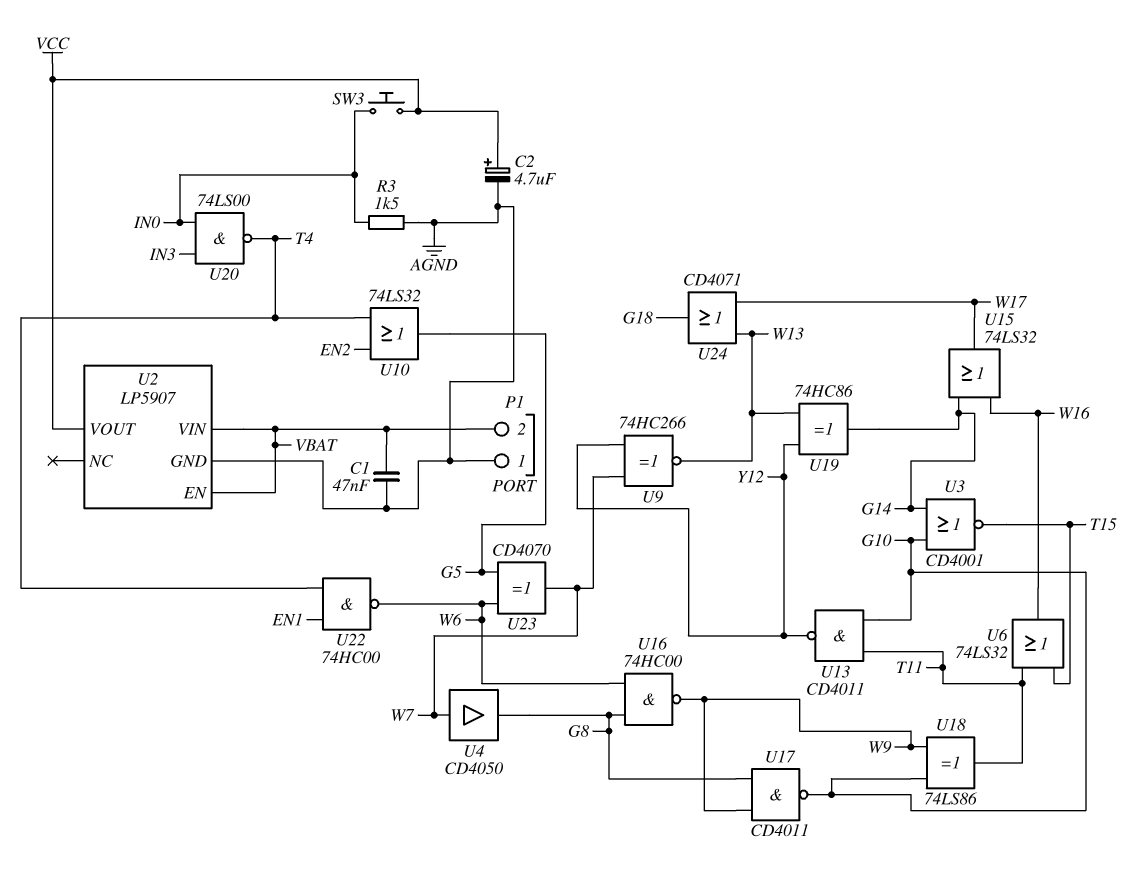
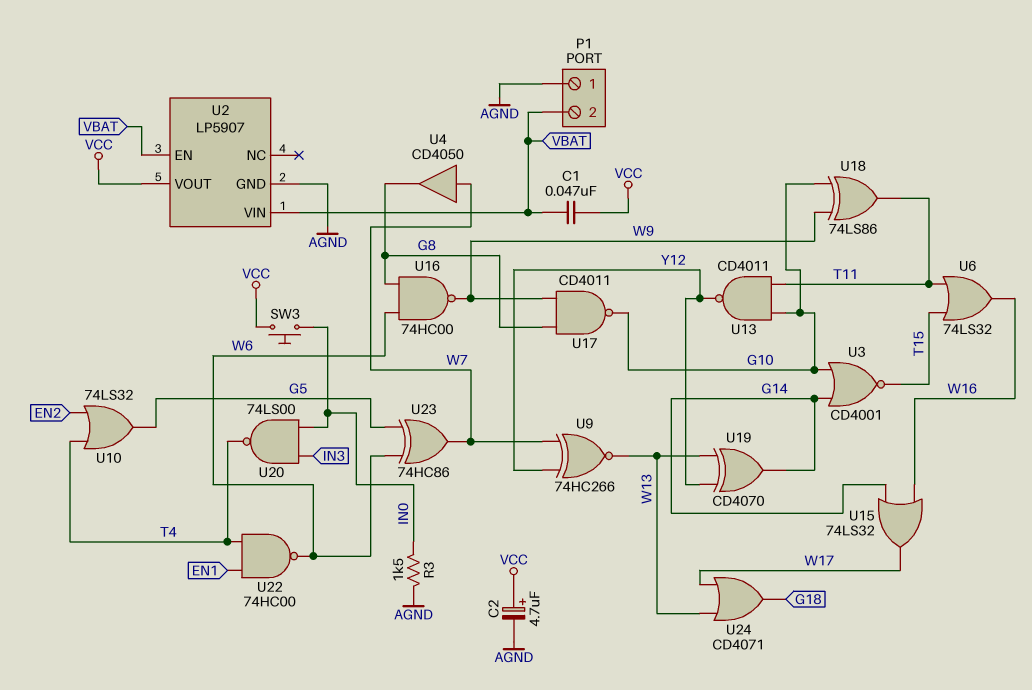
C1: 47nF (AGND, VBAT) -> 47nF (VBAT, VCC)
U19: XOR 74HC86 (in W13, in Y12, out G14) -> XOR CD4070 (in W13, in Y12, out G14)
U23: XOR CD4070 (in G5, in W6, out W7) -> XOR 74HC86 (in G5, in W6, out W7)

